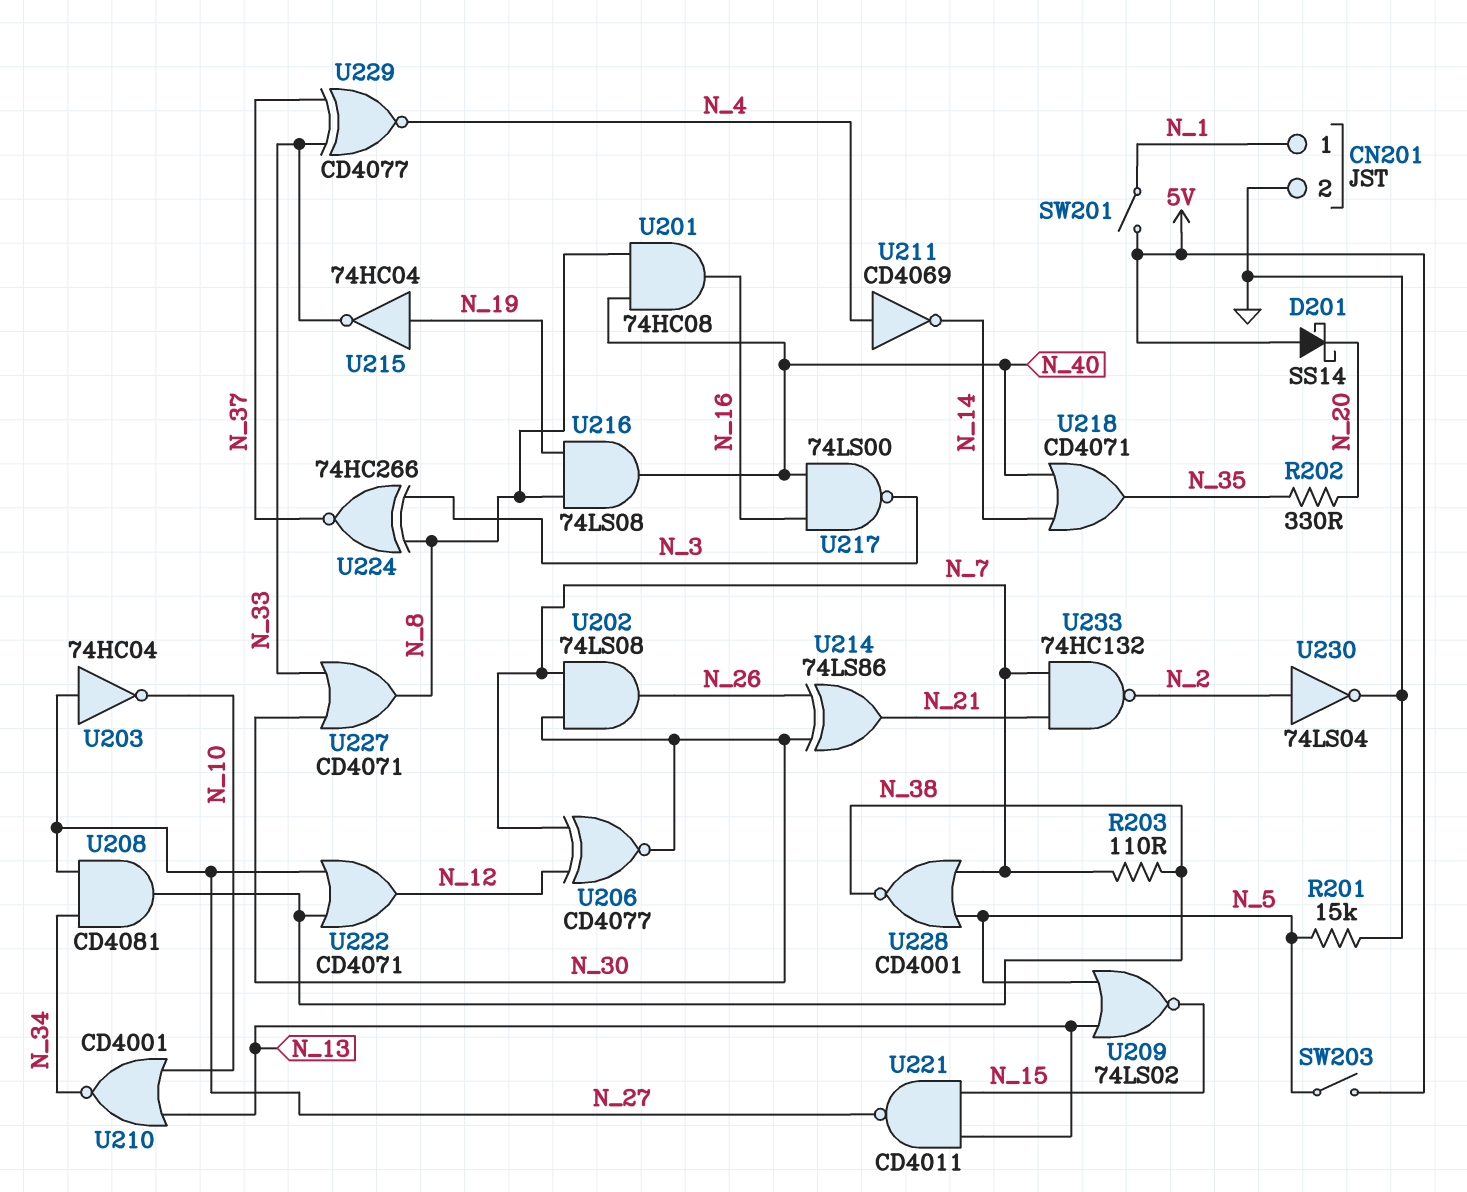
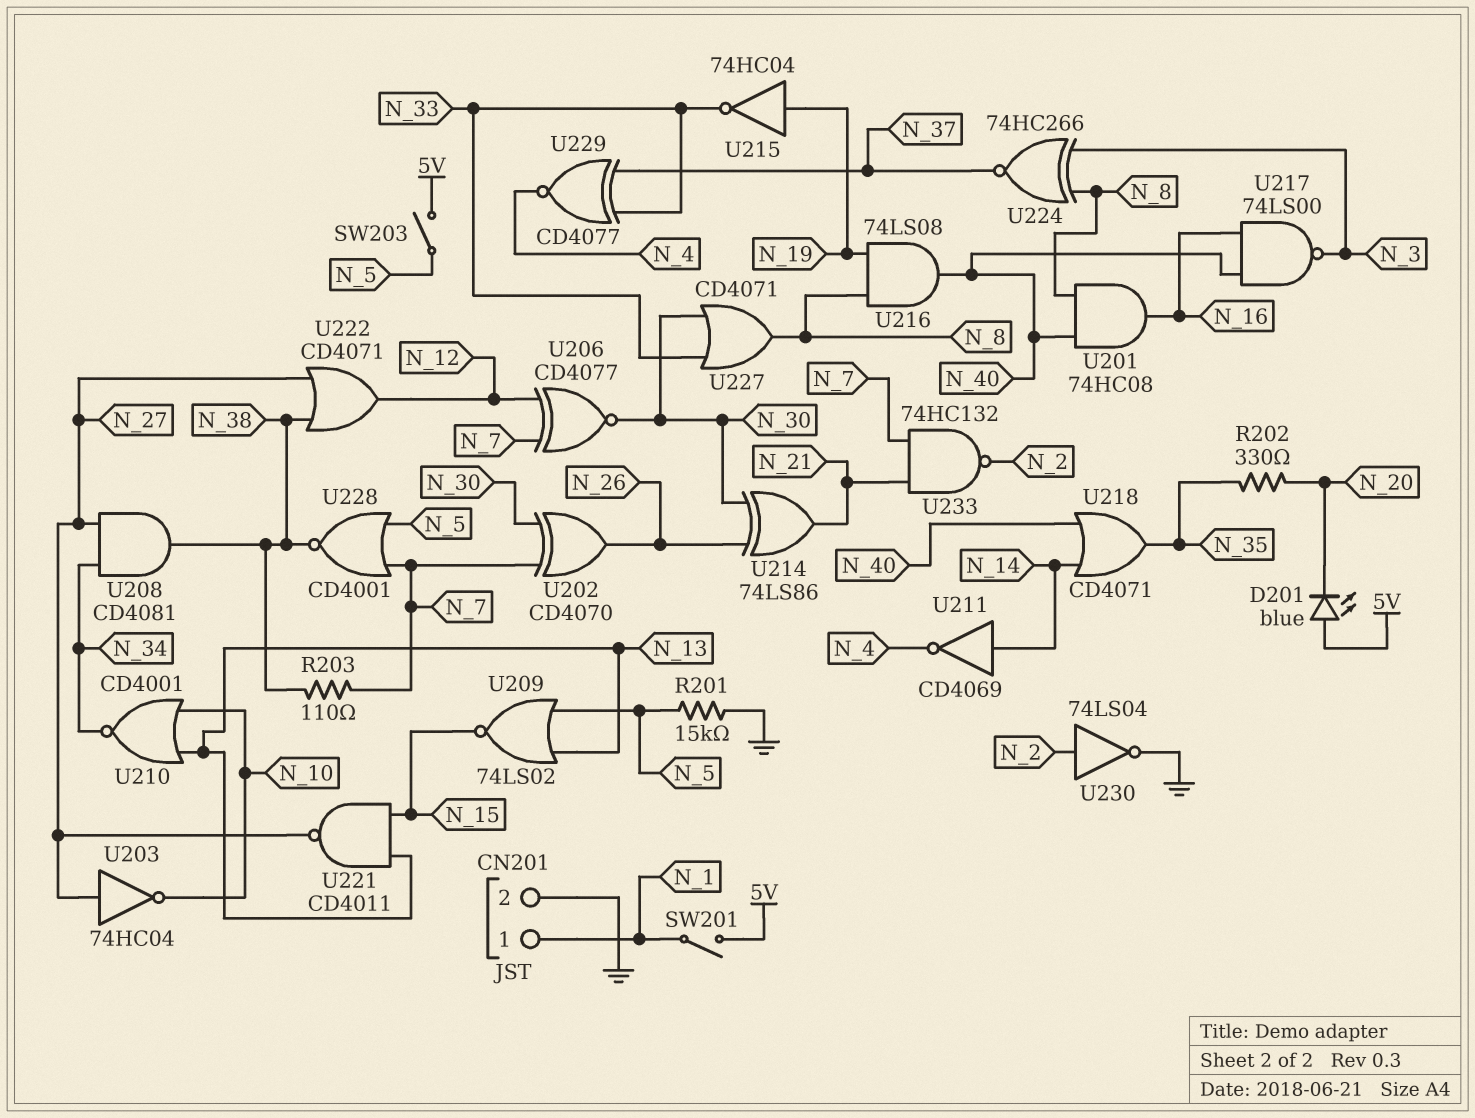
D201: schottky SS14 (A 5V, K N_20) -> LED blue (A 5V, K N_20)
U202: AND 74LS08 (in N_7, in N_30, out N_26) -> XOR CD4070 (in N_7, in N_30, out N_26)
U211: NOT CD4069 (in N_4, out N_14) -> NOT CD4069 (in N_14, out N_4)

